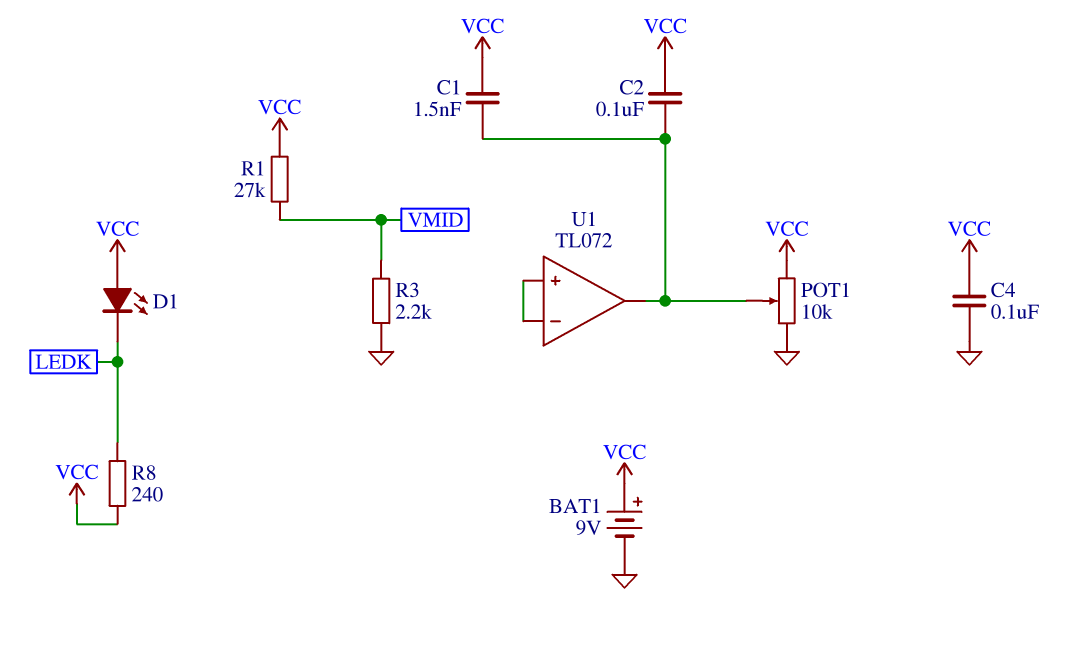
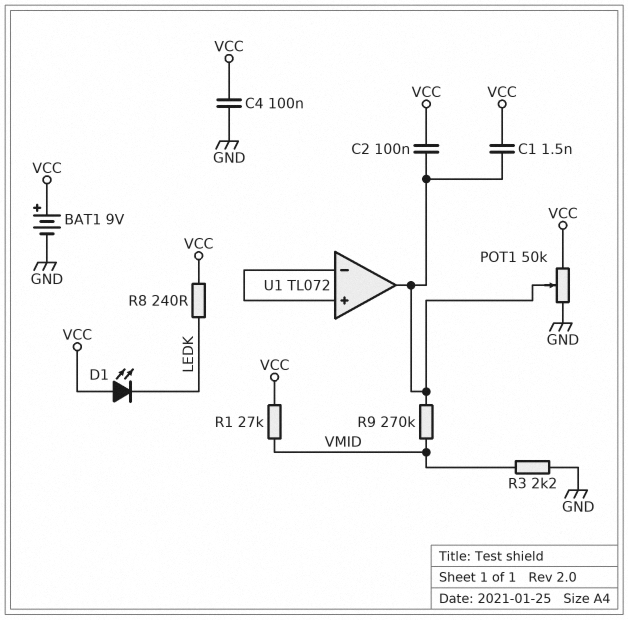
POT1: 10k (GND, VCC, wiper U1/out) -> 50k (GND, VCC, wiper U1/out)
R9: none -> 270k (U1/out, VMID)

